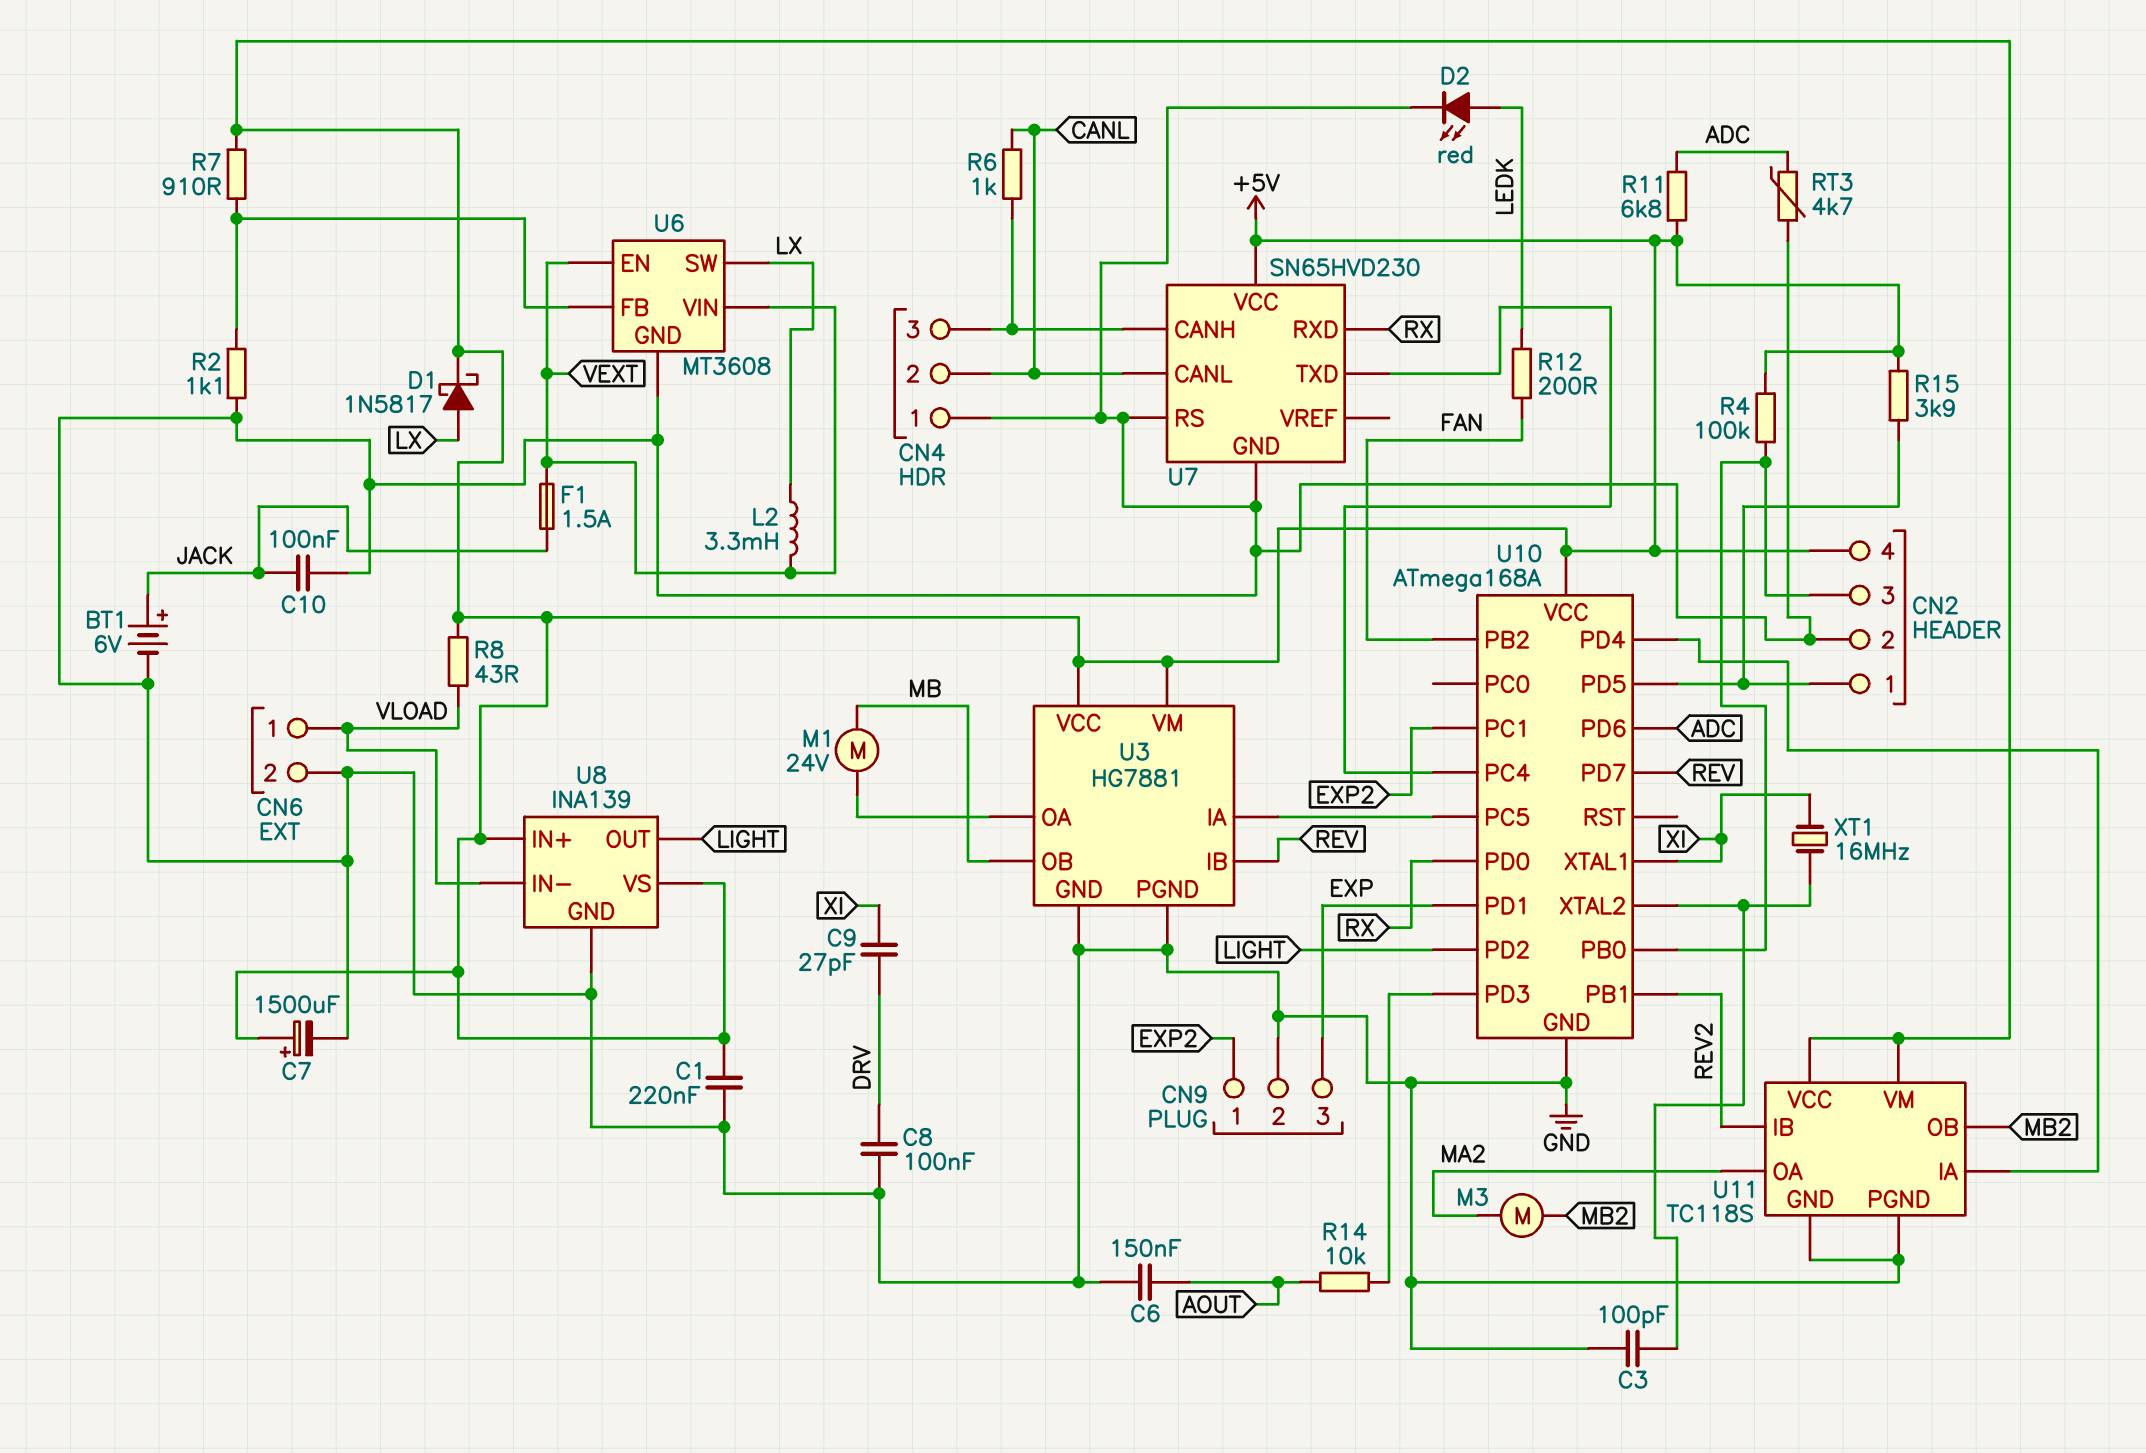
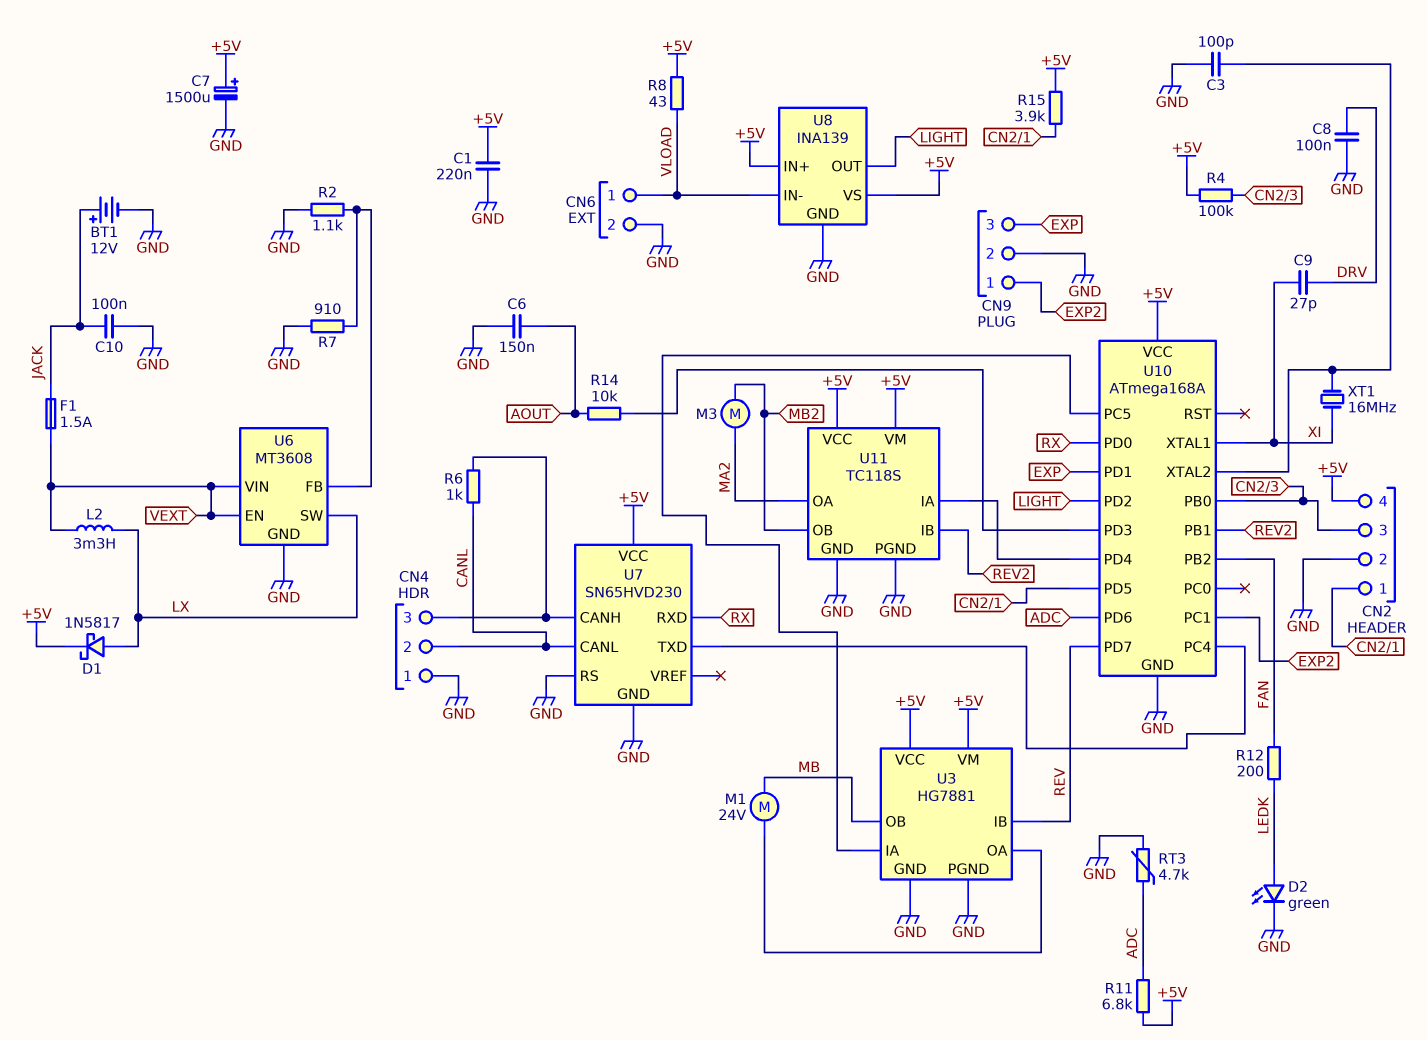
BT1: 6V (plus JACK, minus GND) -> 12V (plus JACK, minus GND)
D2: LED red (A LEDK, K GND) -> LED green (A LEDK, K GND)
R7: 910 (+5V, U6/FB) -> 910 (GND, U6/FB)

